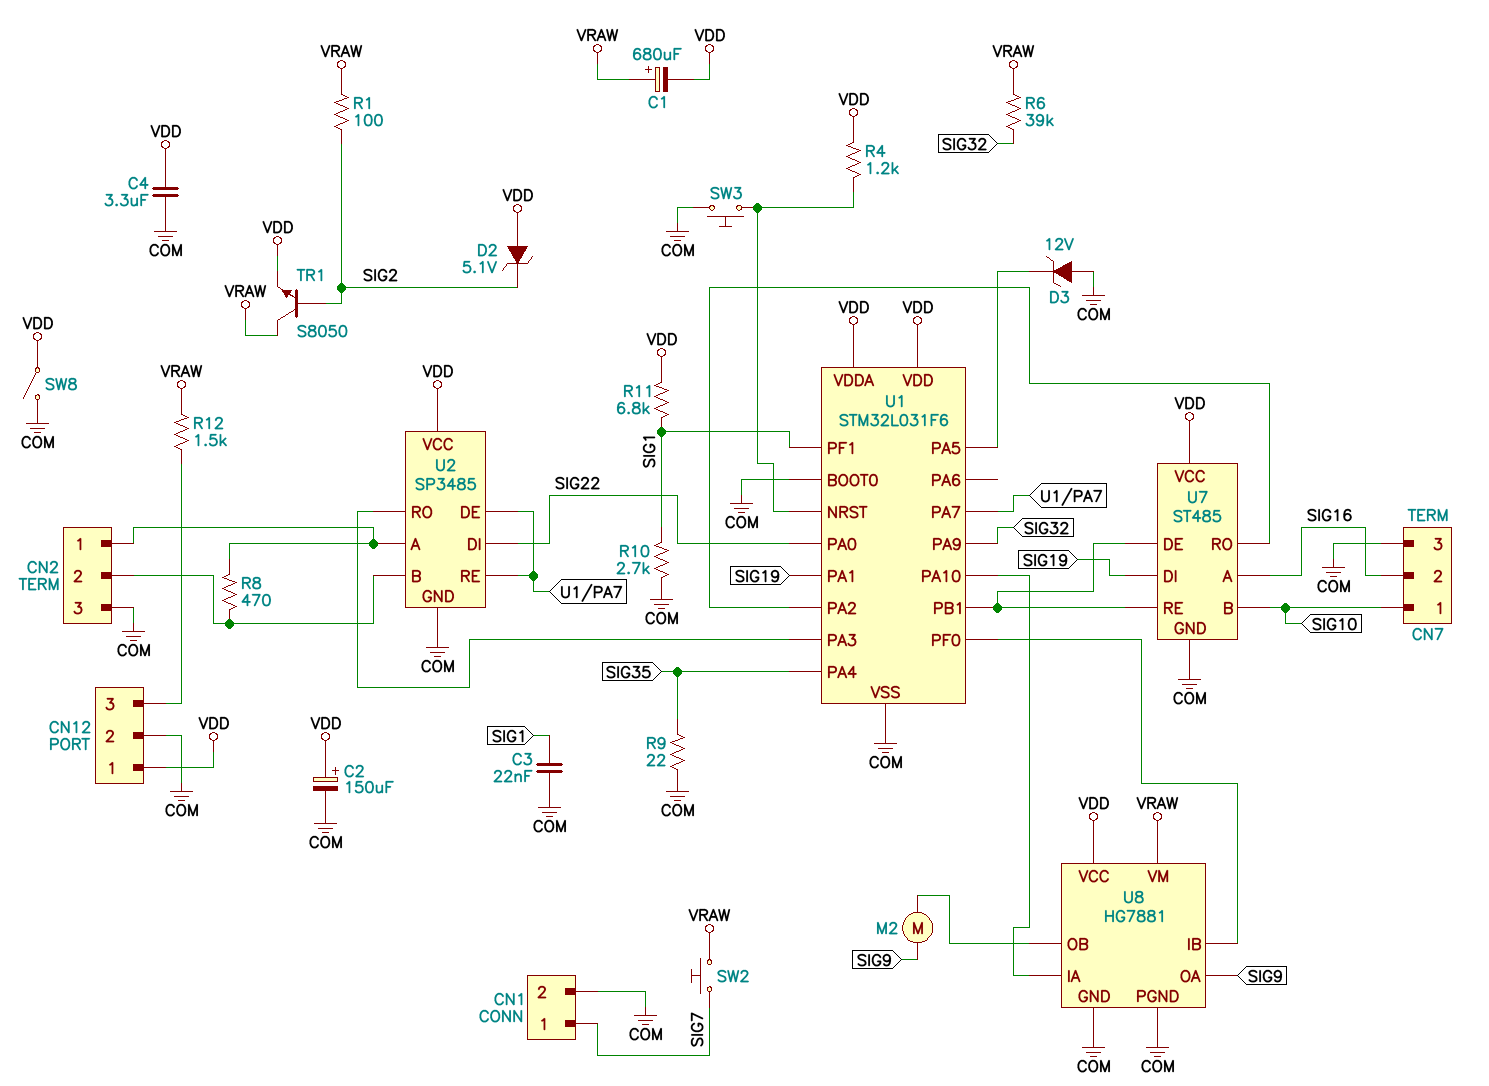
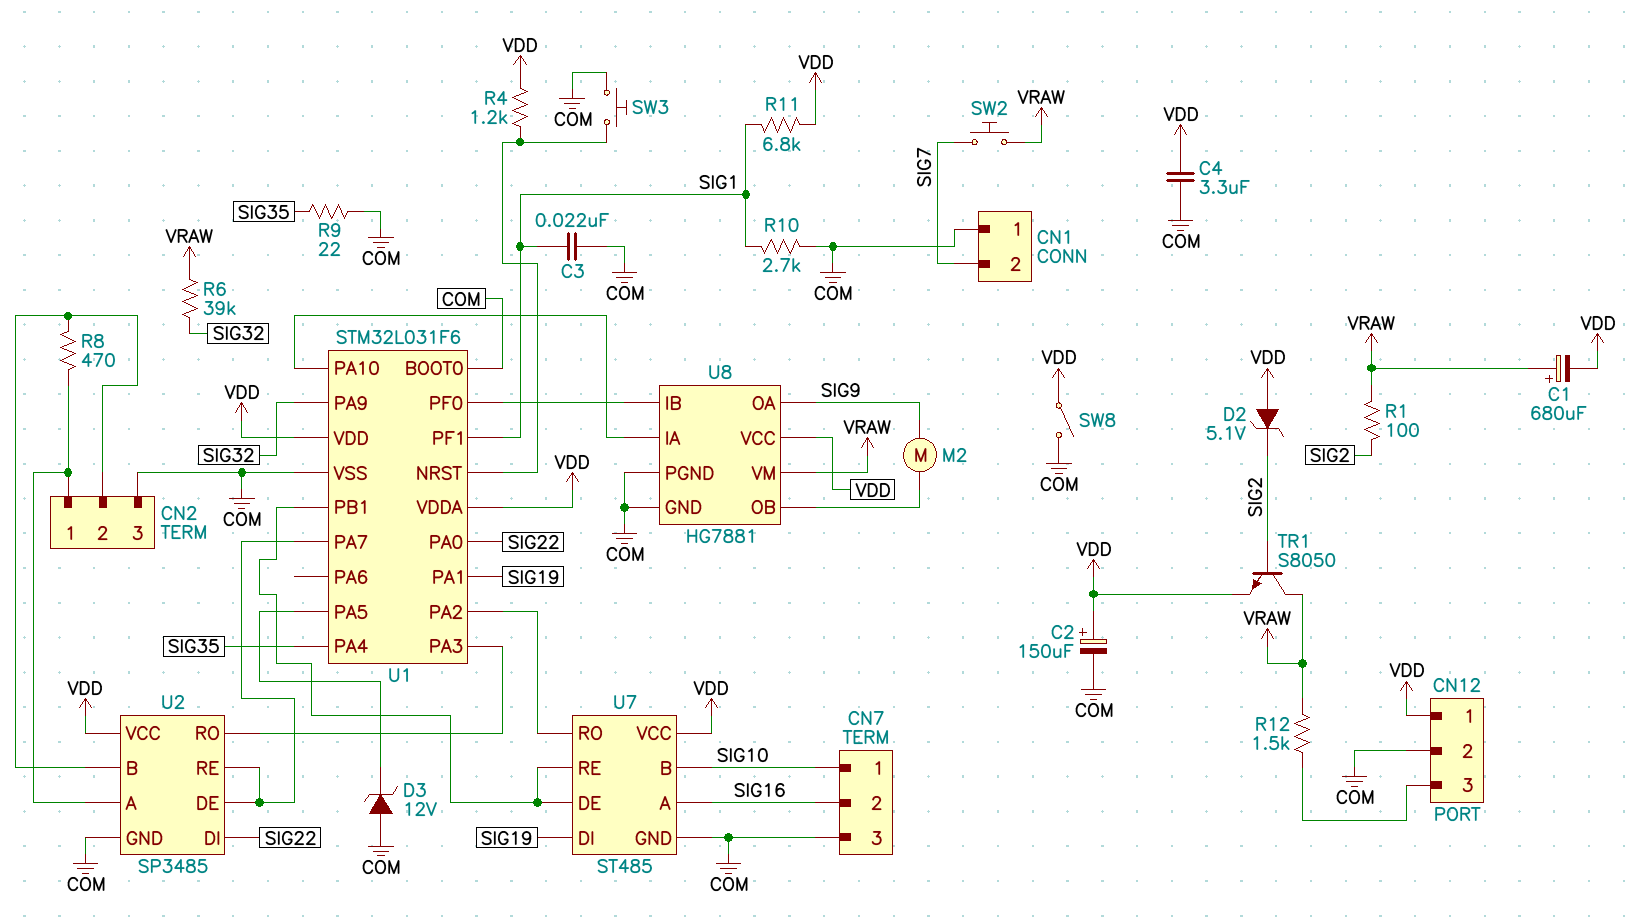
CN1 pin 1: SIG7 -> COM
CN1 pin 2: COM -> SIG7

